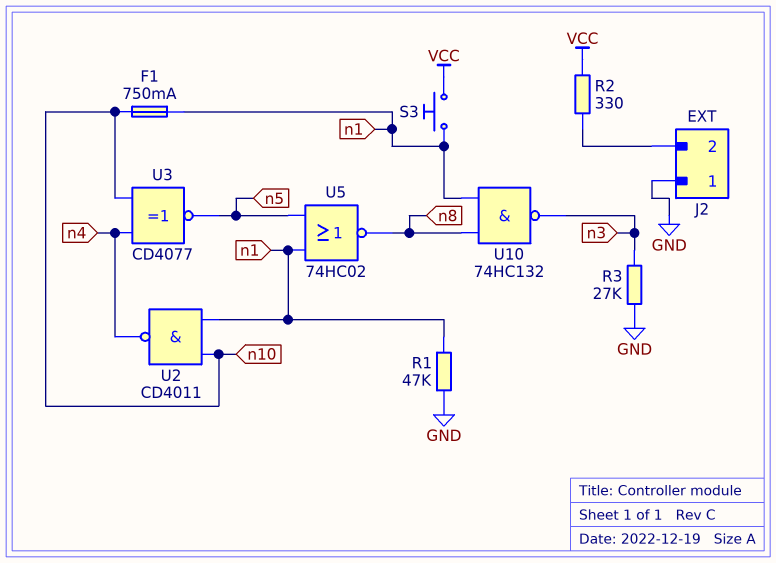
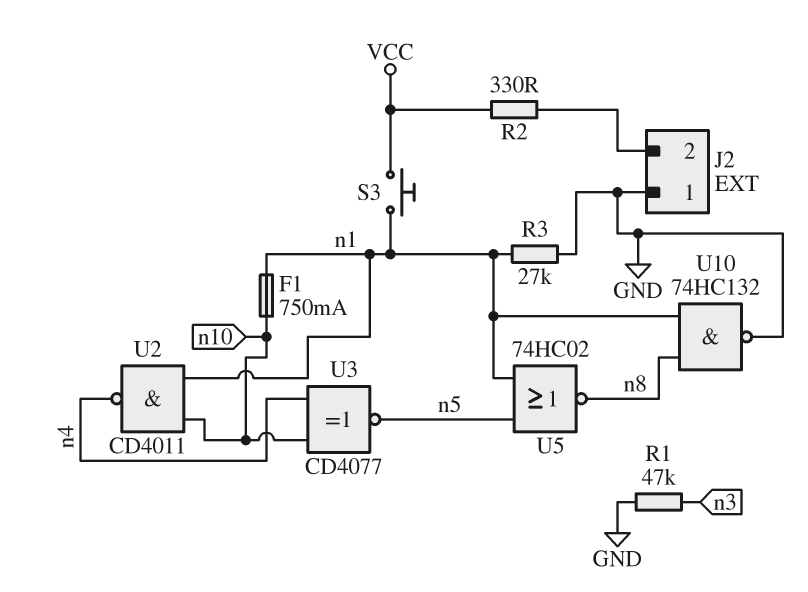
R1: 47k (GND, n1) -> 47k (GND, n3)
R3: 27k (GND, n3) -> 27k (GND, n1)
U10: NAND 74HC132 (in n1, in n8, out n3) -> NAND 74HC132 (in n1, in n8, out GND)

